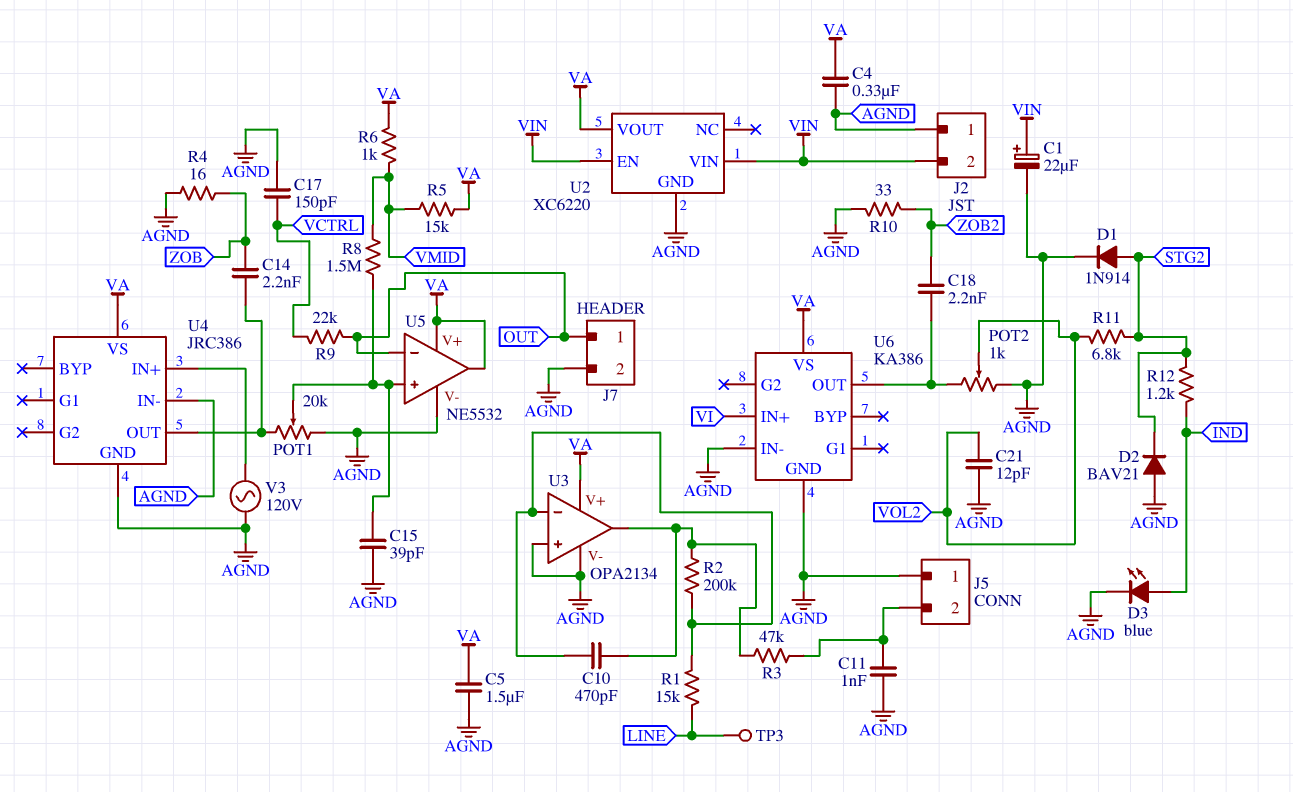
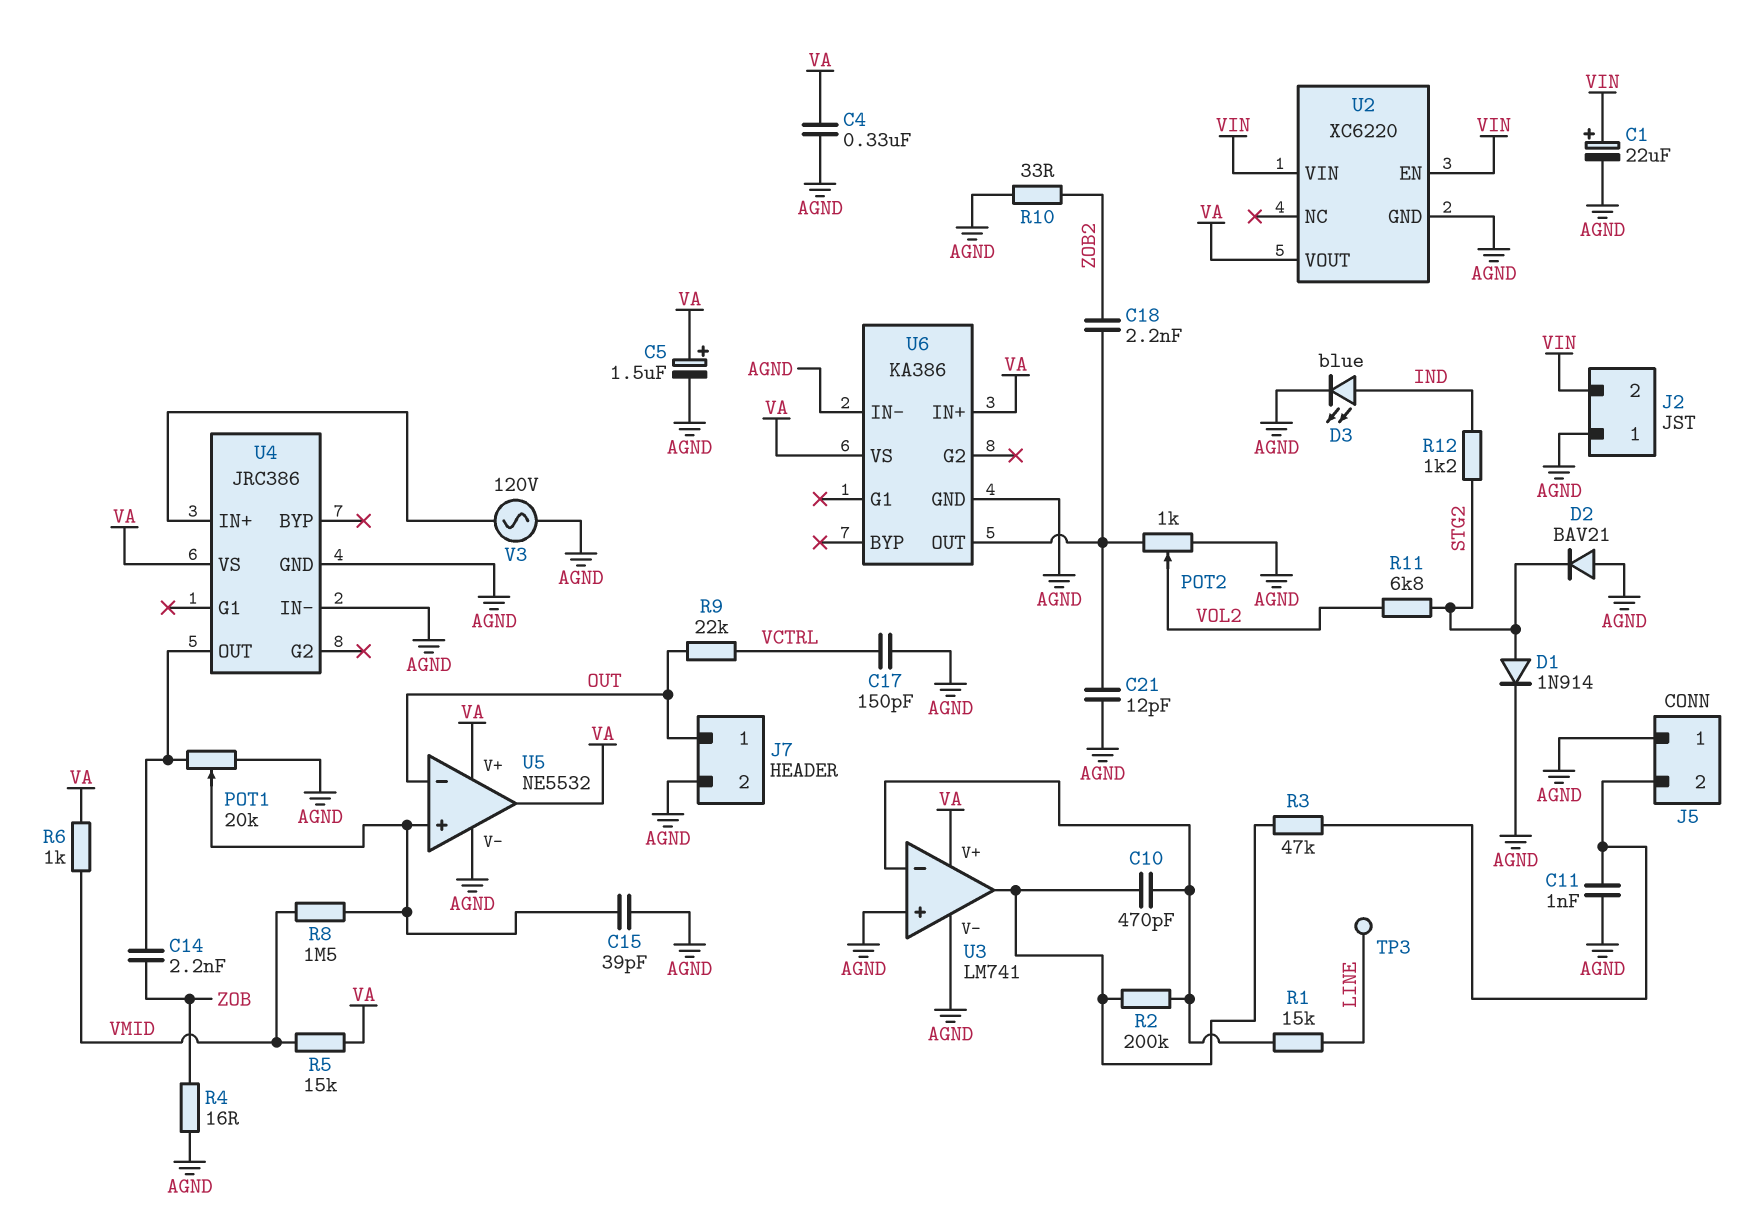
C5: 1.5uF (AGND, VA) -> 1.5uF (plus VA, minus AGND)
C21: 12pF (AGND, VOL2) -> 12pF (AGND, U6/OUT)
U3: OPA2134 -> LM741
U6 pin IN+: VI -> VA

